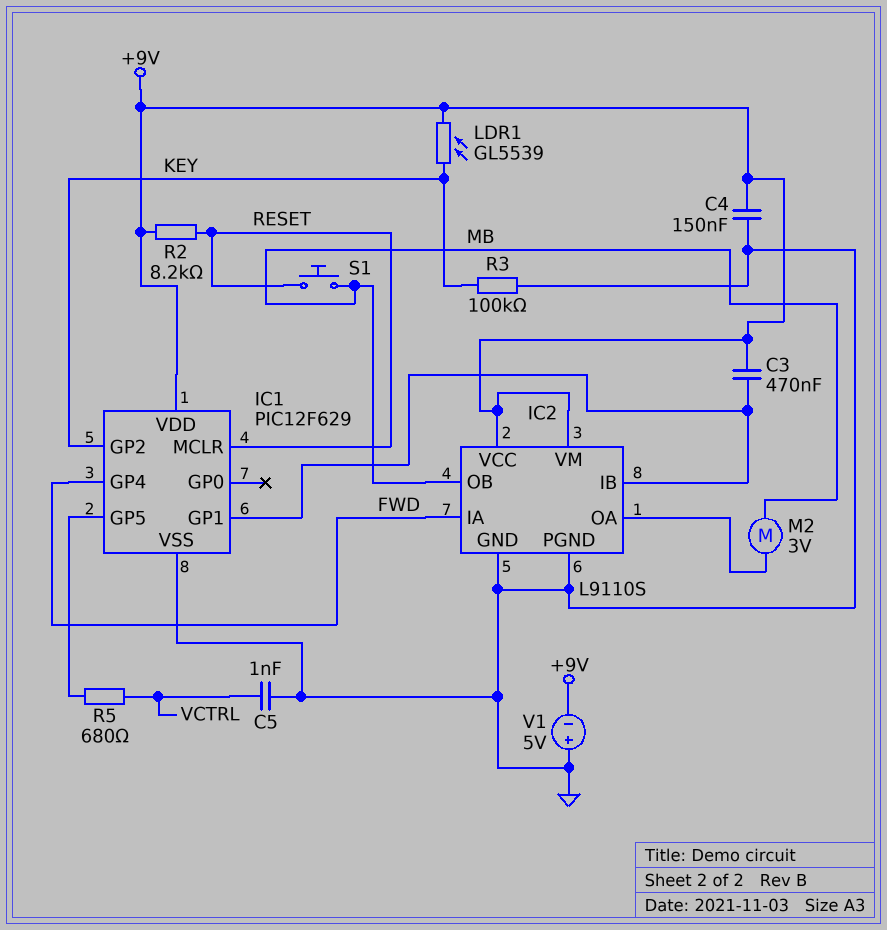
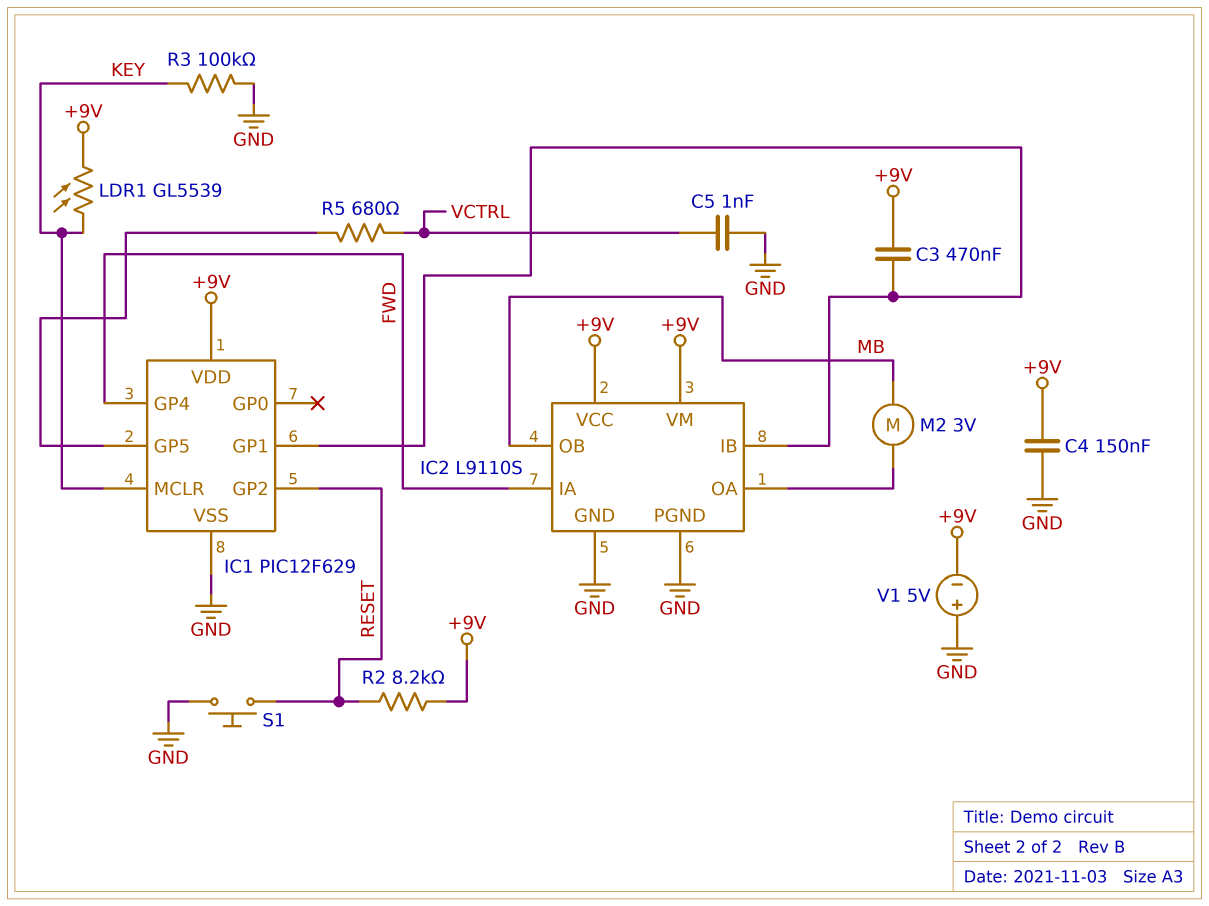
IC1 pin GP2: KEY -> RESET
IC1 pin MCLR: RESET -> KEY
S1: button (MB, RESET) -> button (GND, RESET)

